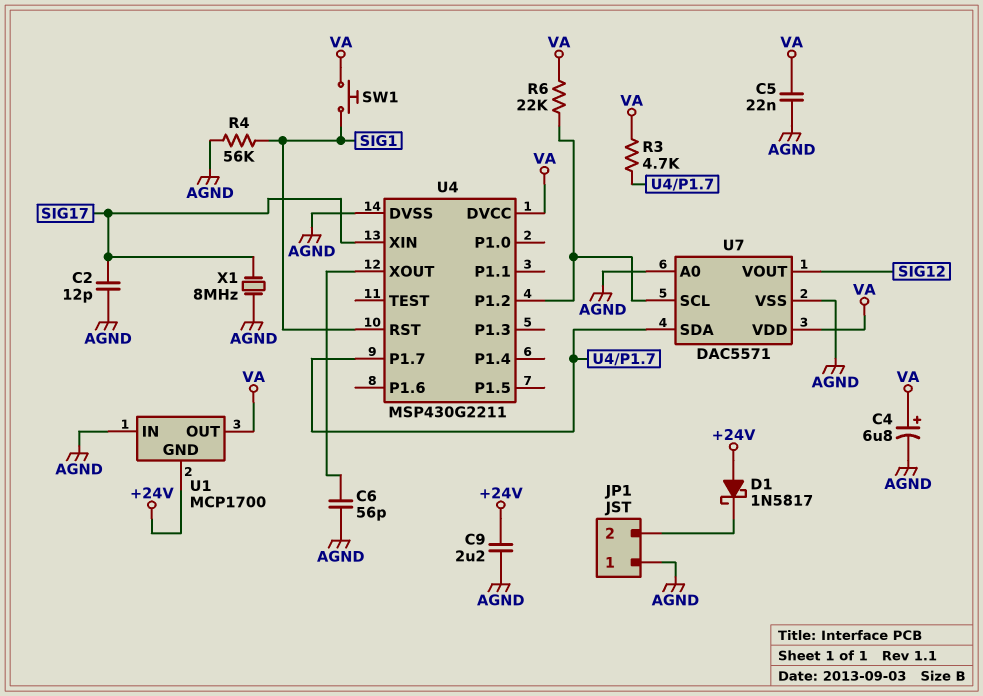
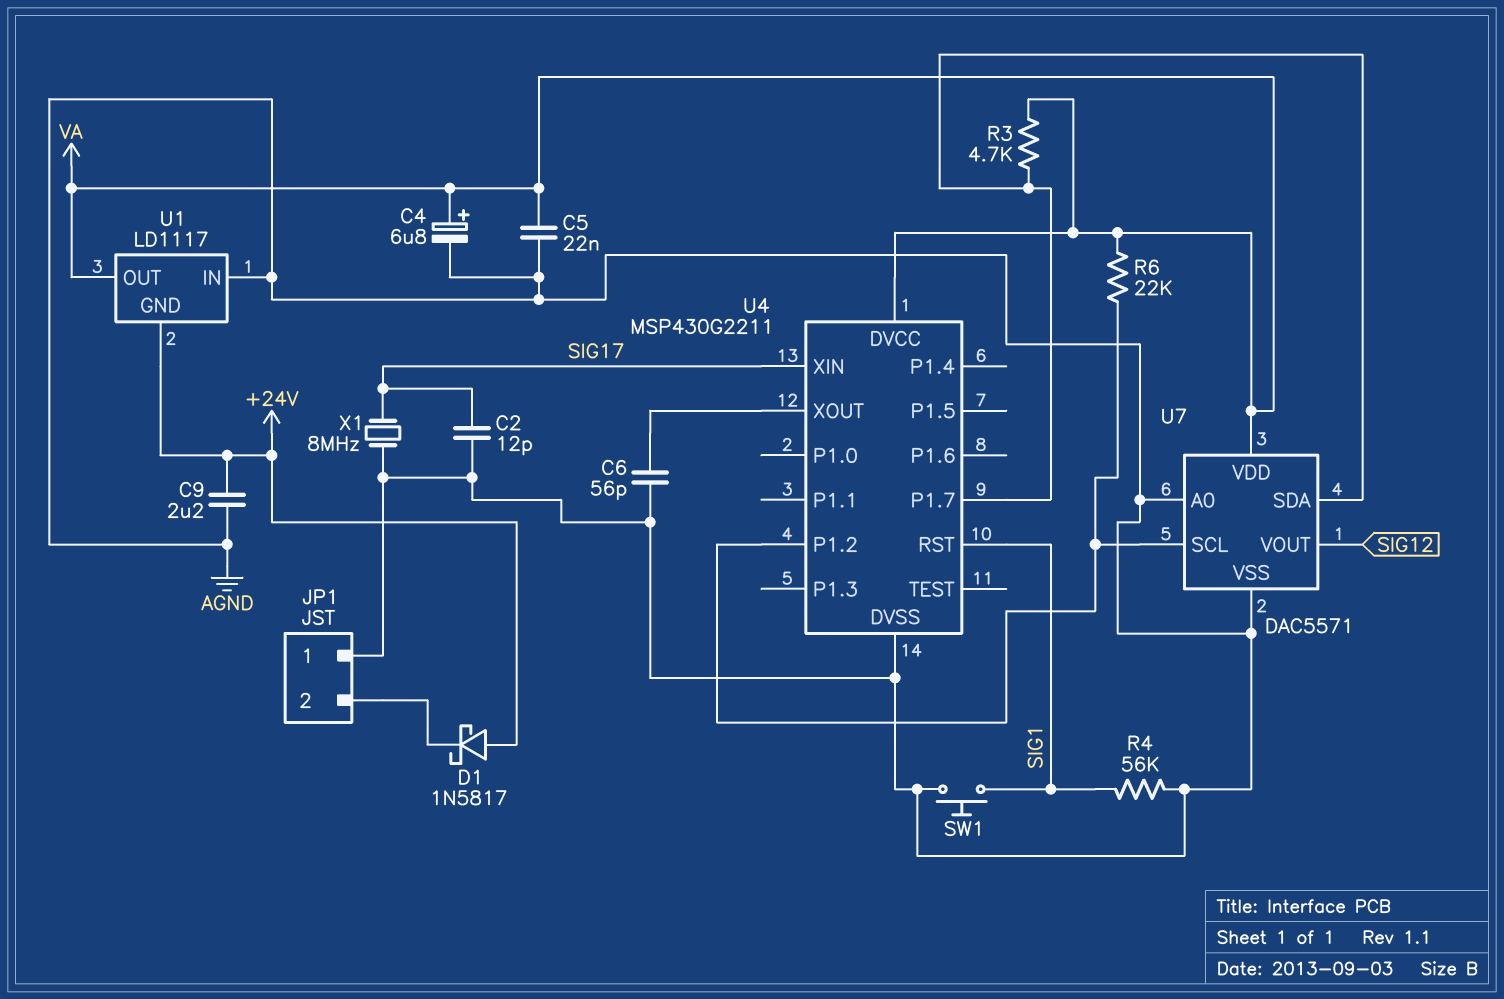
SW1: button (SIG1, VA) -> button (AGND, SIG1)
U1: MCP1700 -> LD1117

